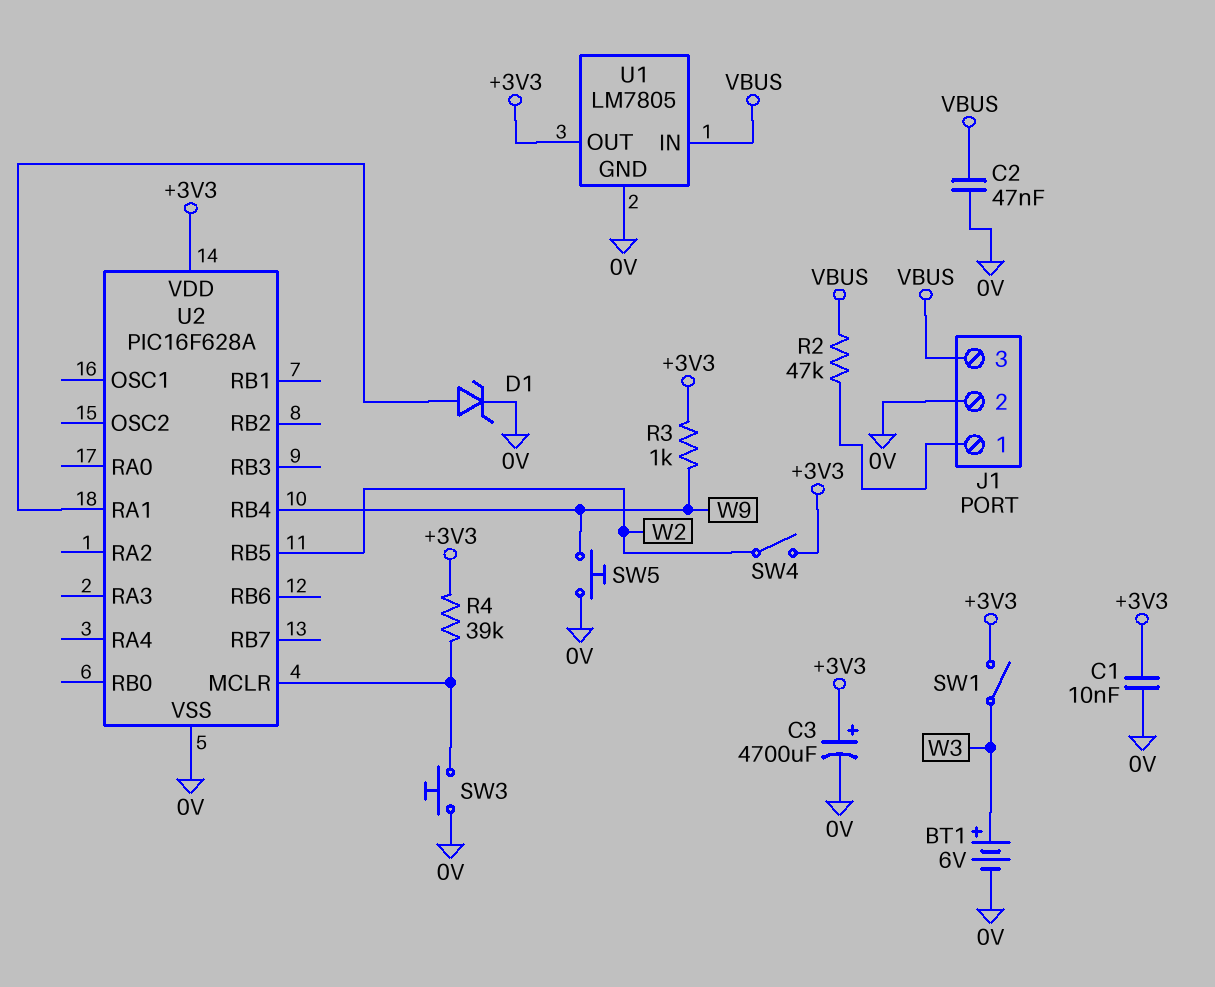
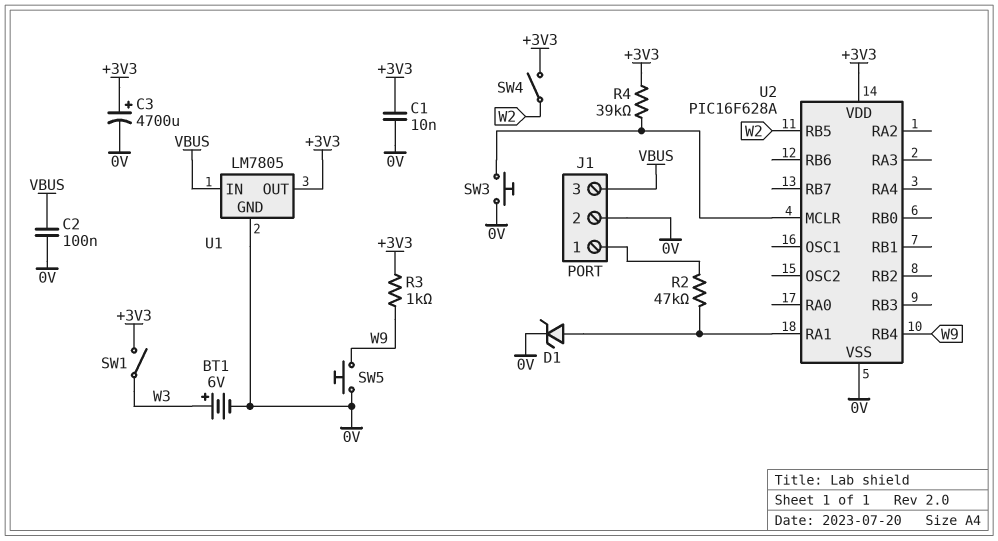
C2: 47nF (0V, VBUS) -> 100nF (0V, VBUS)
R2: 47k (J1/1, VBUS) -> 47k (J1/1, U2/RA1)

